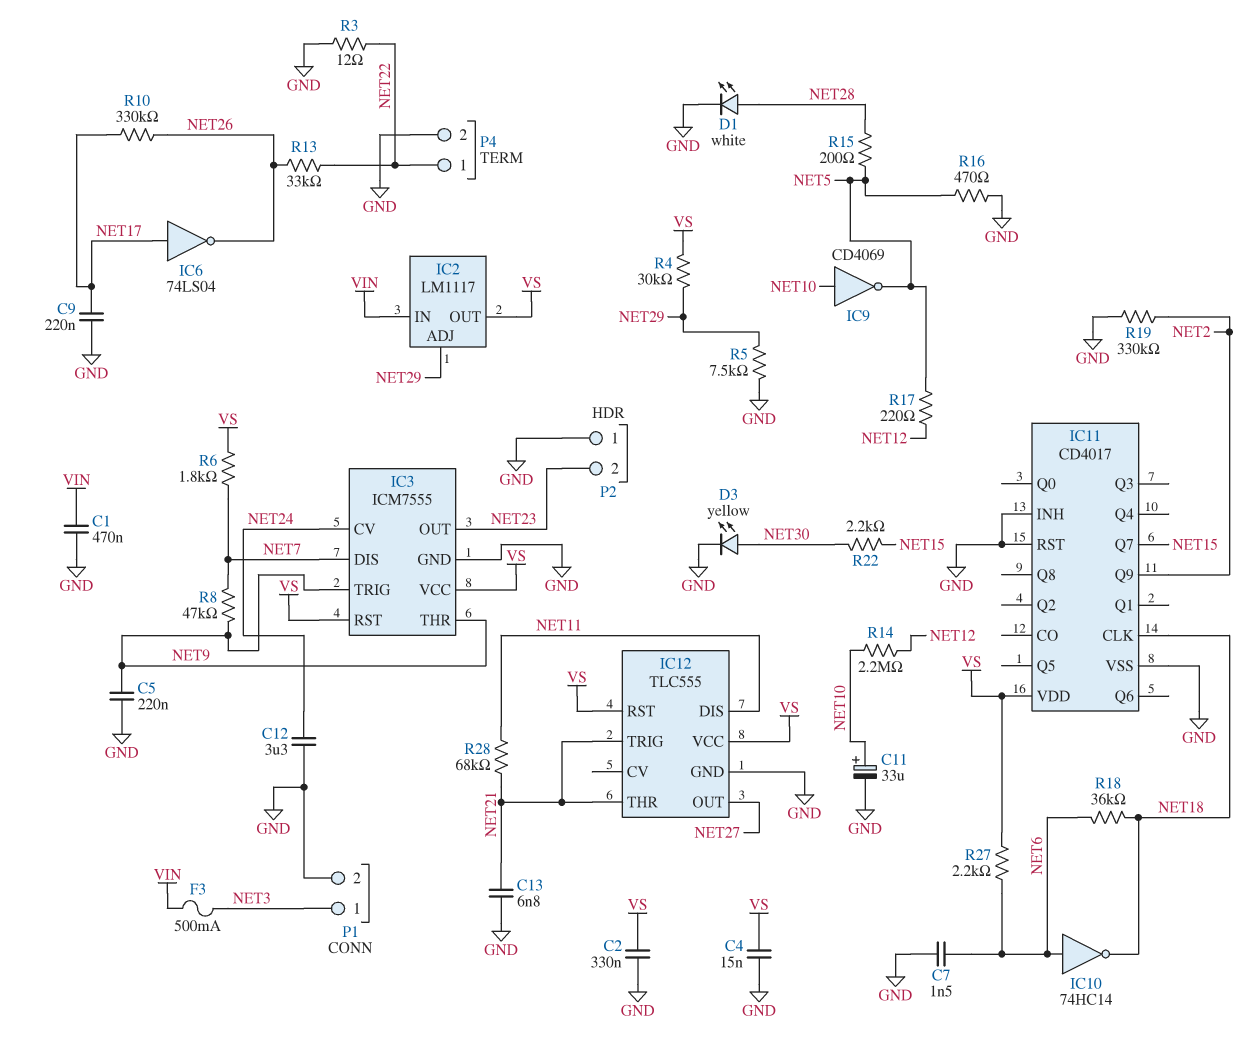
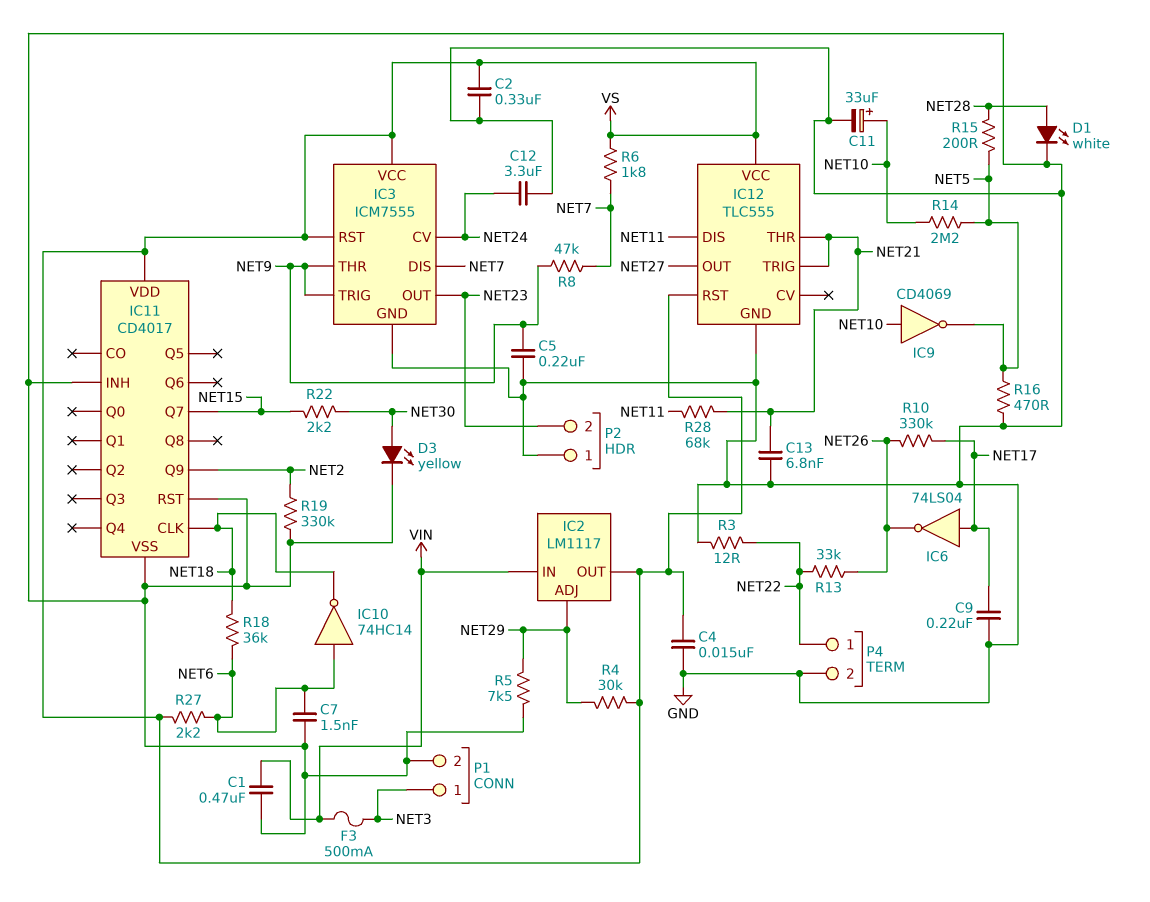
R14: 2.2M (NET10, NET12) -> 2.2M (NET5, NET10)
R17: 220 (NET5, NET12) -> none

